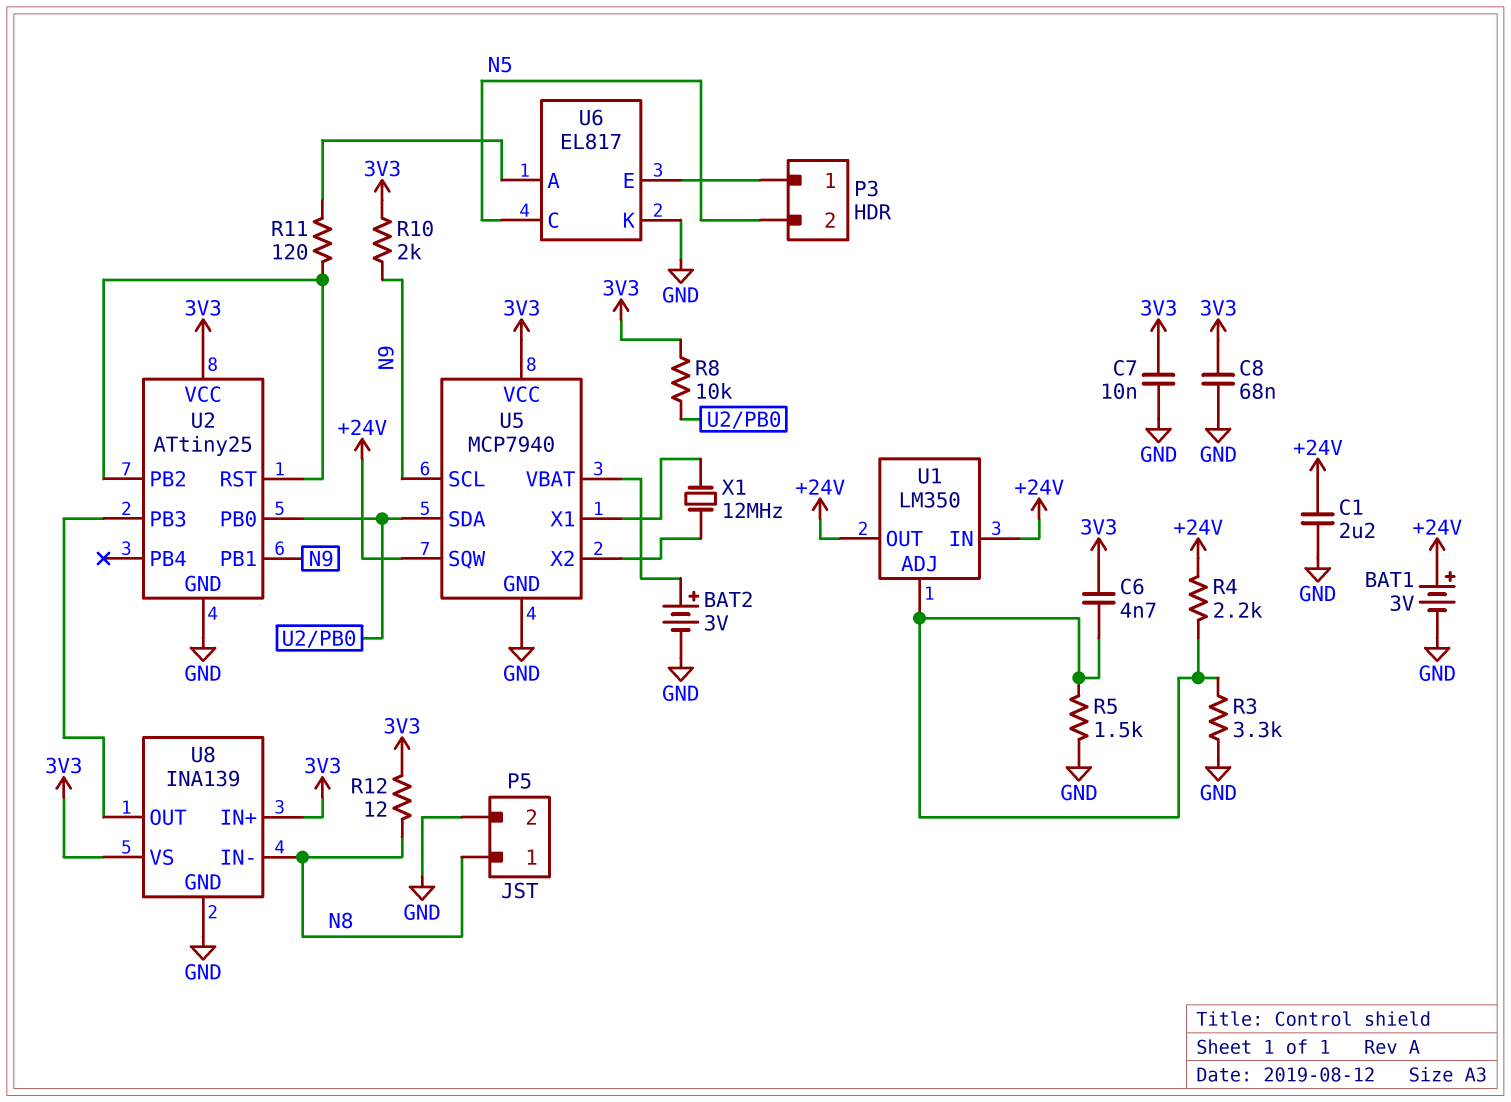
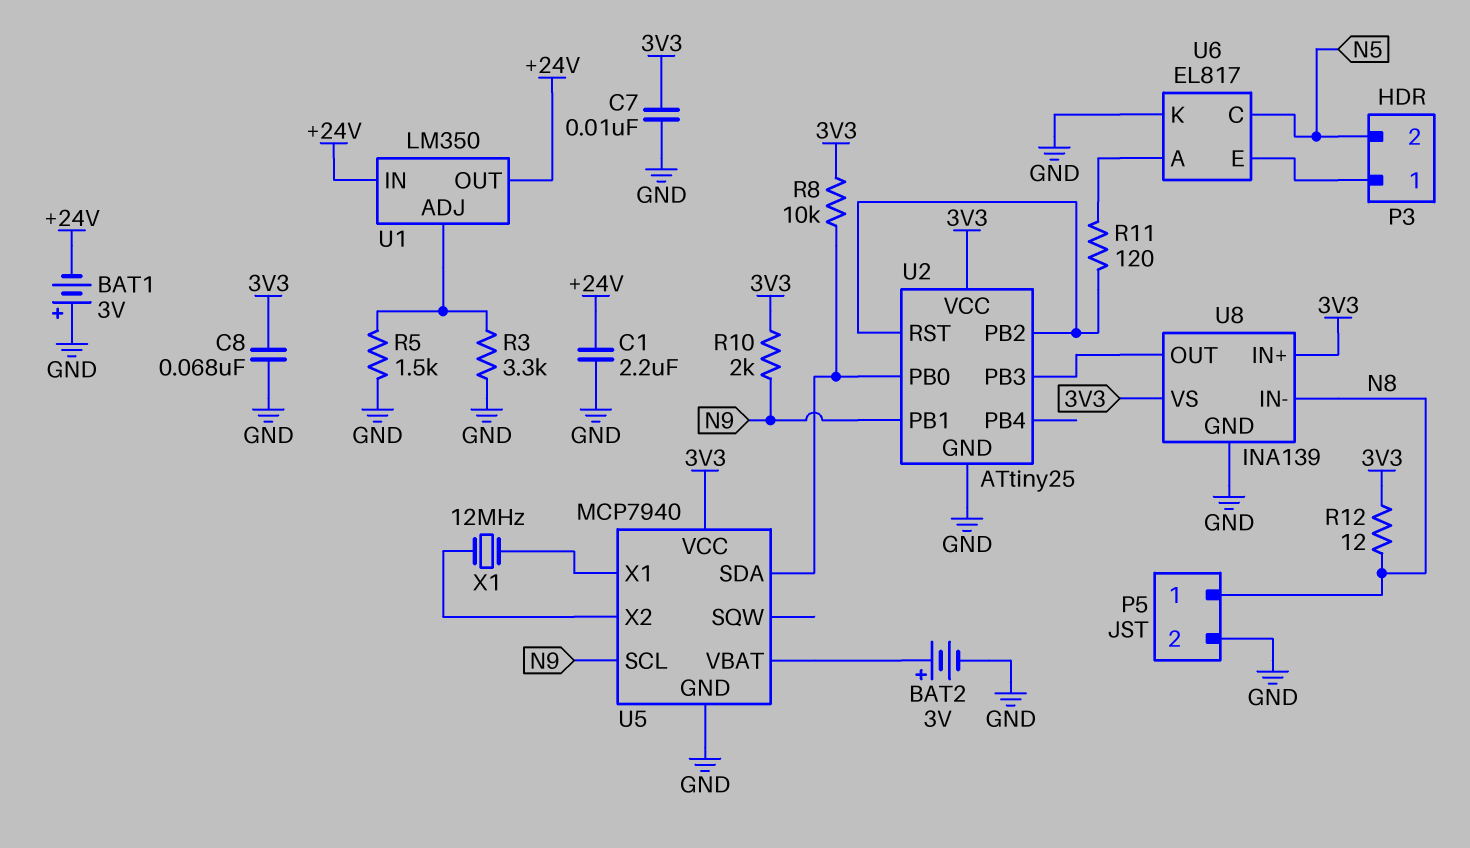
BAT1: 3V (plus +24V, minus GND) -> 3V (plus GND, minus +24V)
C6: 4.7nF (3V3, U1/ADJ) -> none
R4: 2.2k (+24V, U1/ADJ) -> none
U5 pin SQW: +24V -> none

